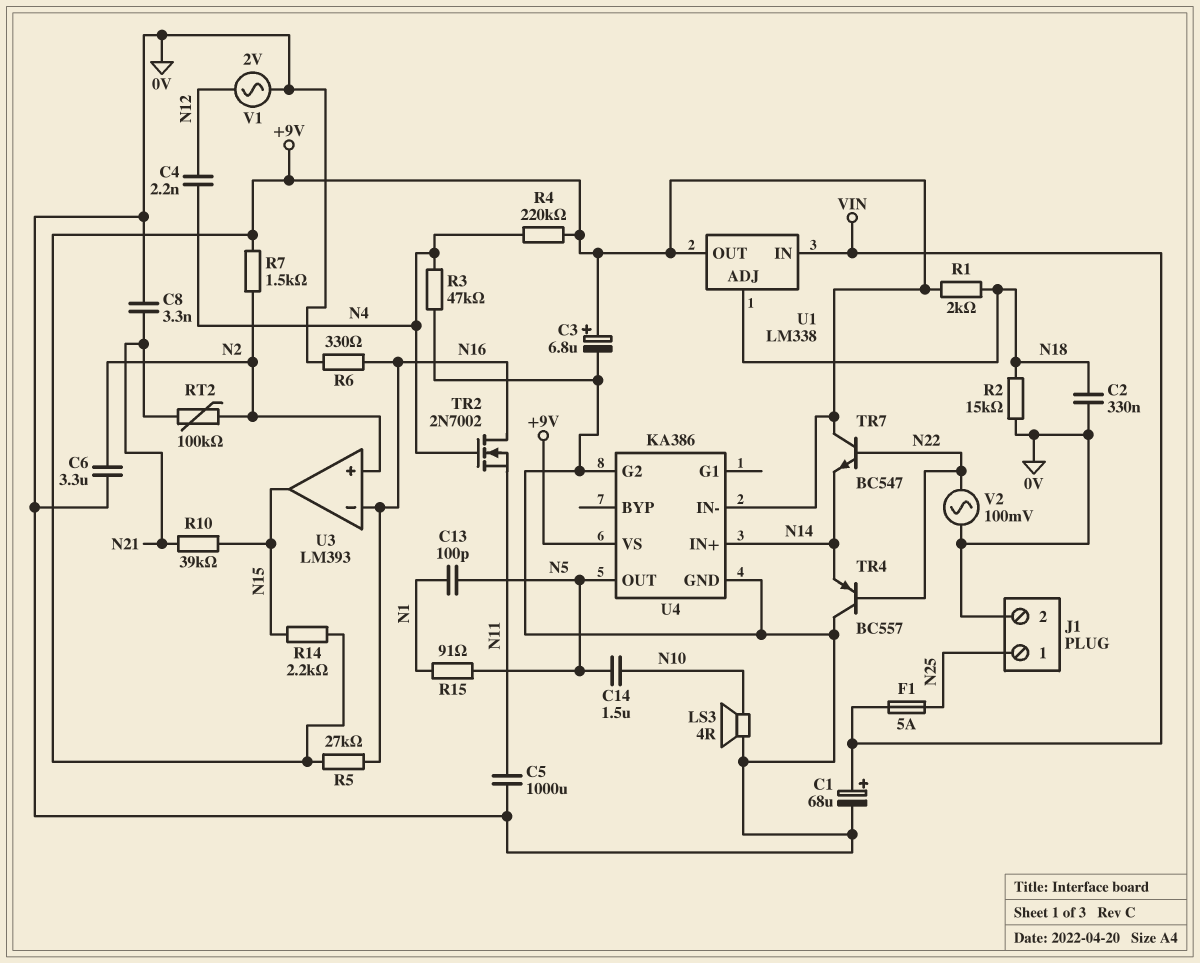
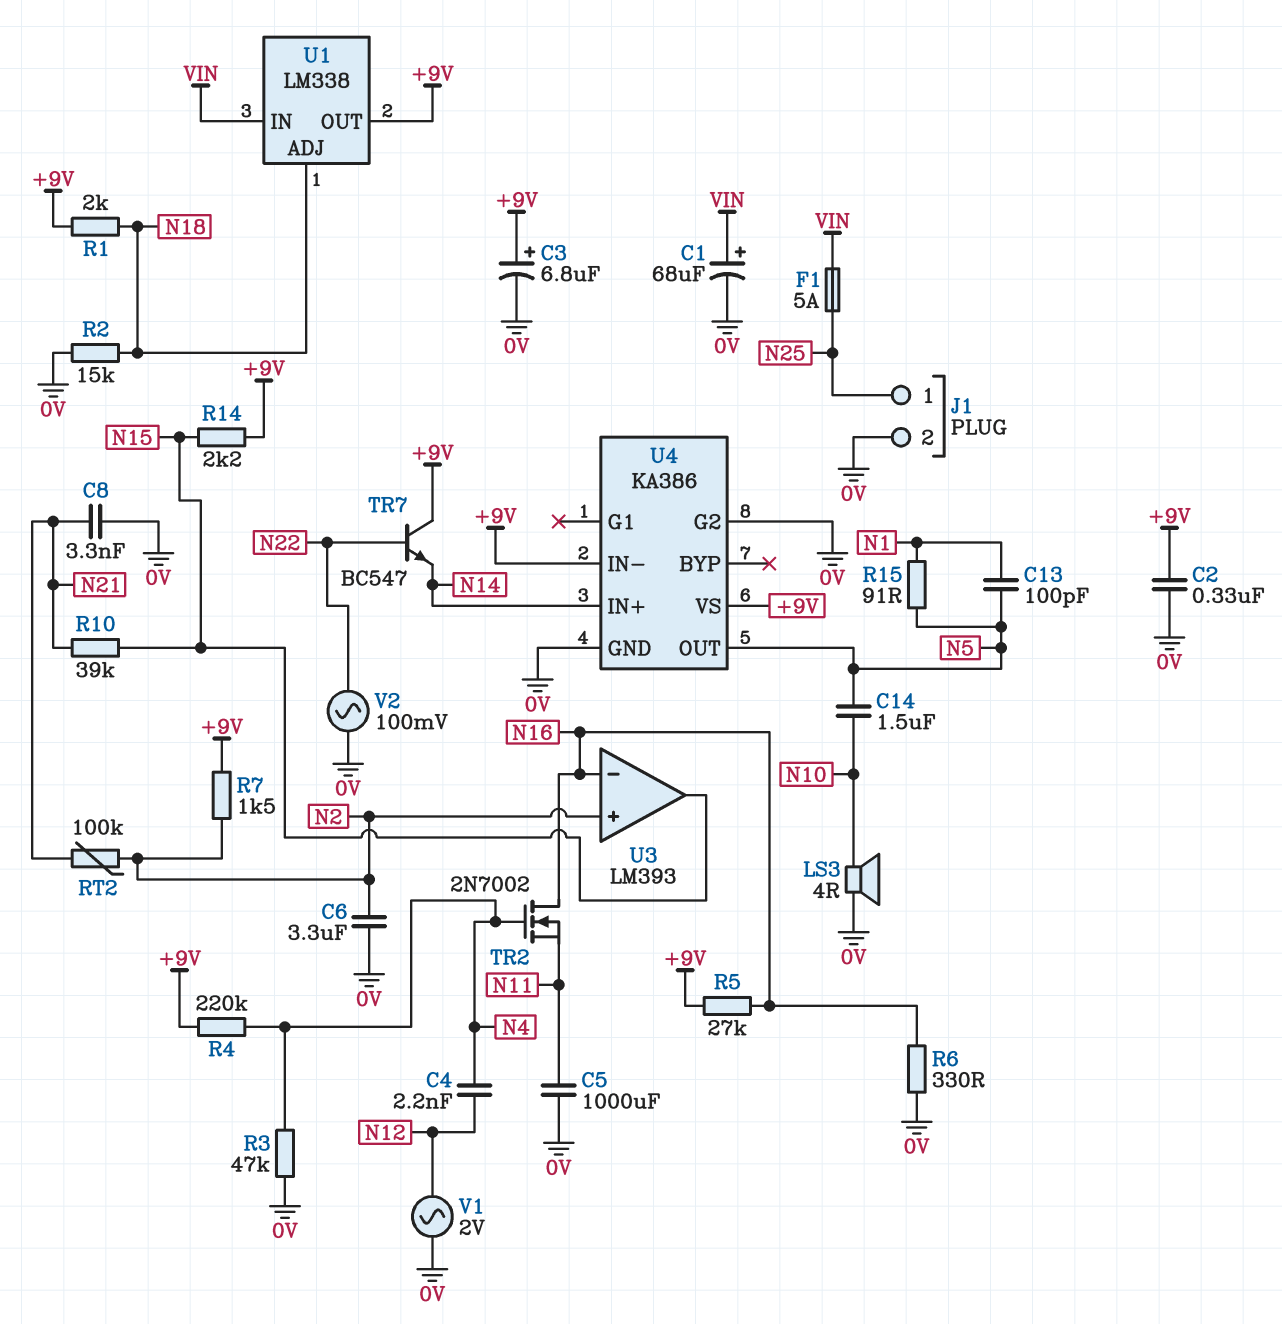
C2: 330nF (0V, N18) -> 330nF (+9V, 0V)
TR4: PNP BC557 (B N22, C 0V, E N14) -> none

